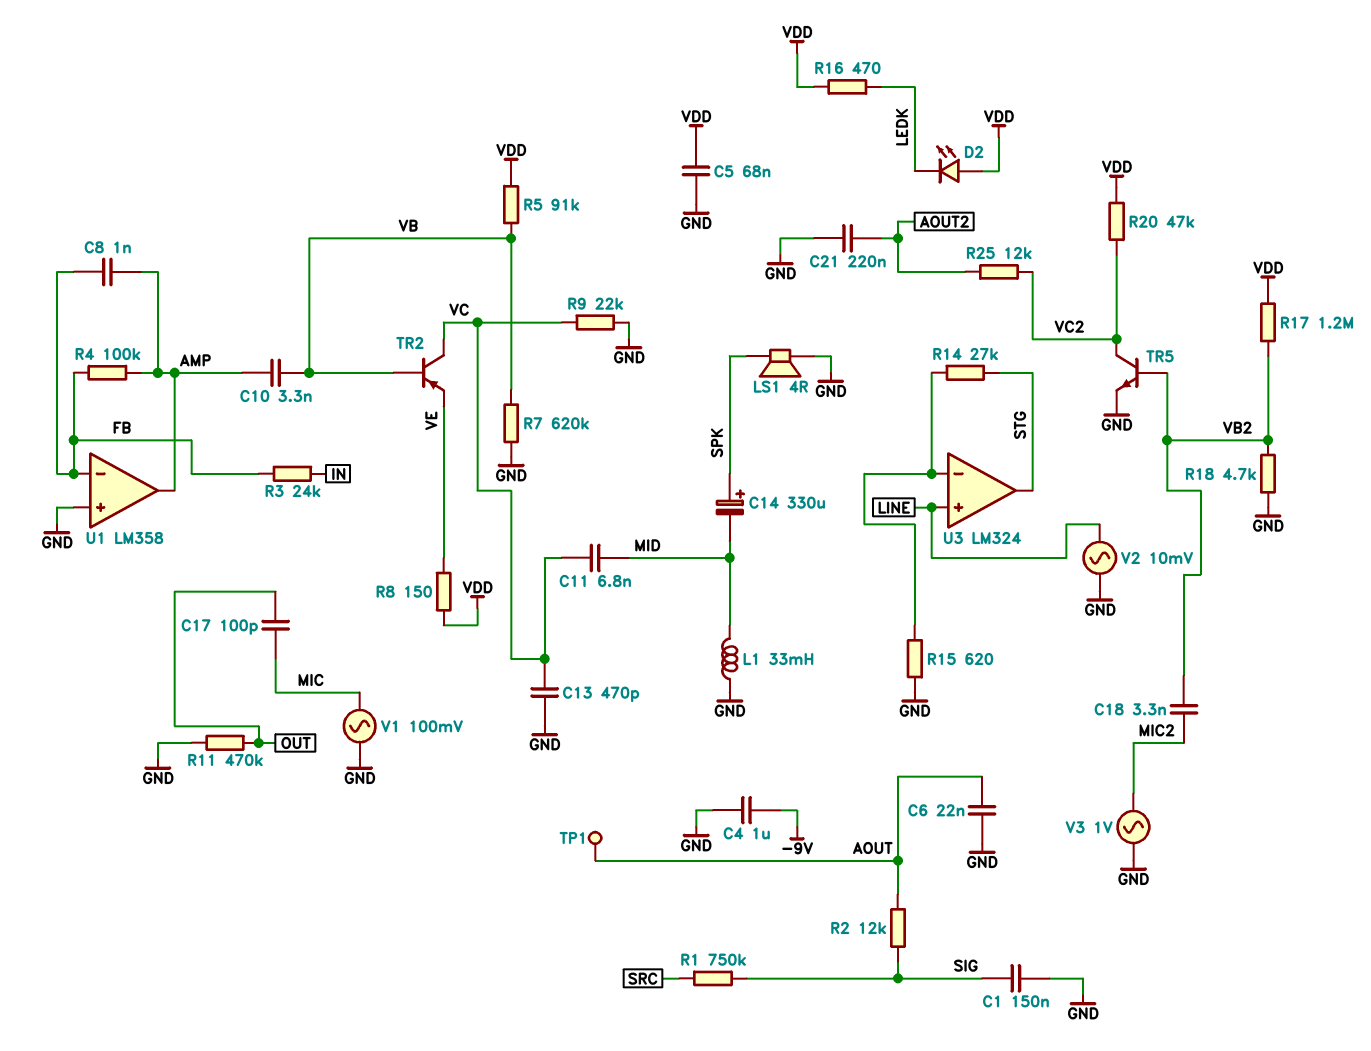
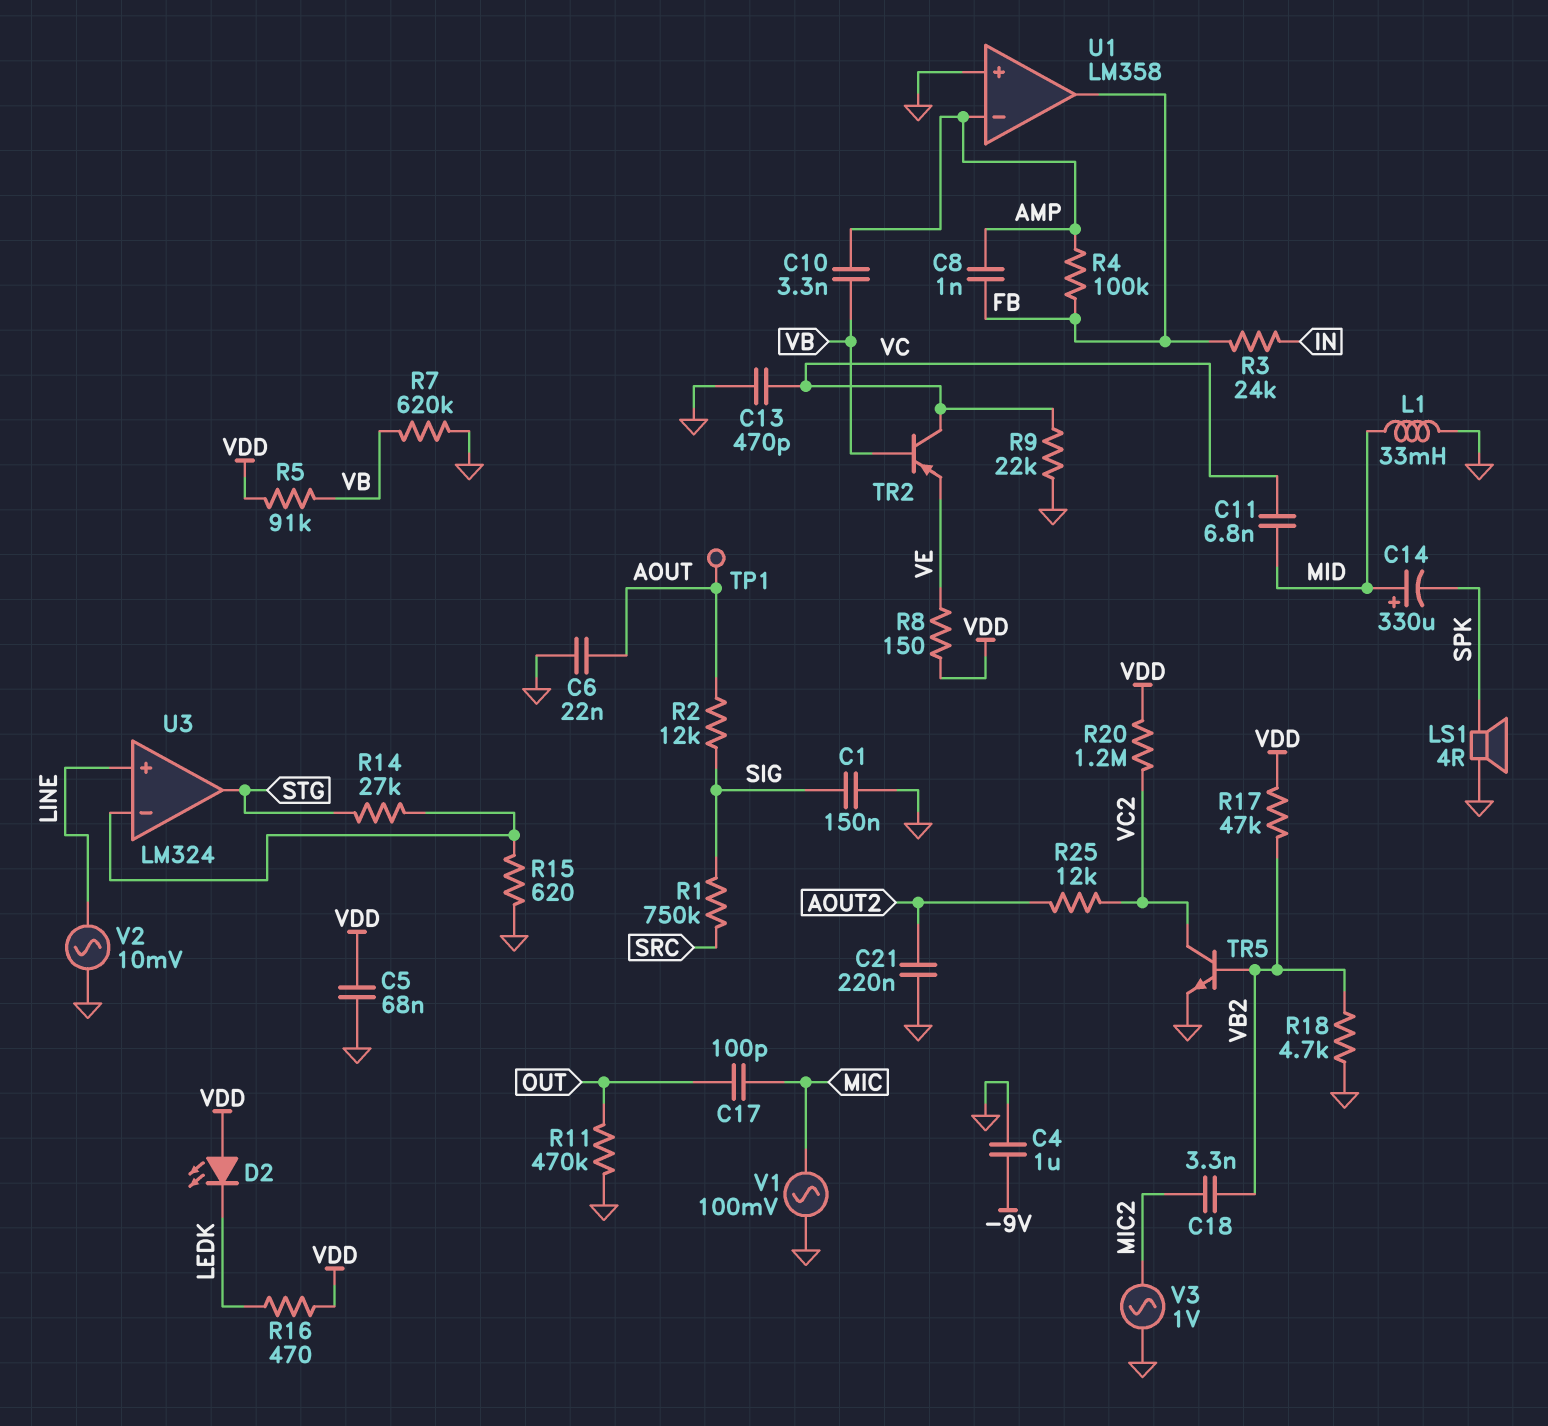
C14: 330uF (plus SPK, minus MID) -> 330uF (plus MID, minus SPK)
R17: 1.2M (VB2, VDD) -> 47k (VB2, VDD)
R20: 47k (VC2, VDD) -> 1.2M (VC2, VDD)
U1 pin in-: FB -> AMP
U1 pin out: AMP -> FB

